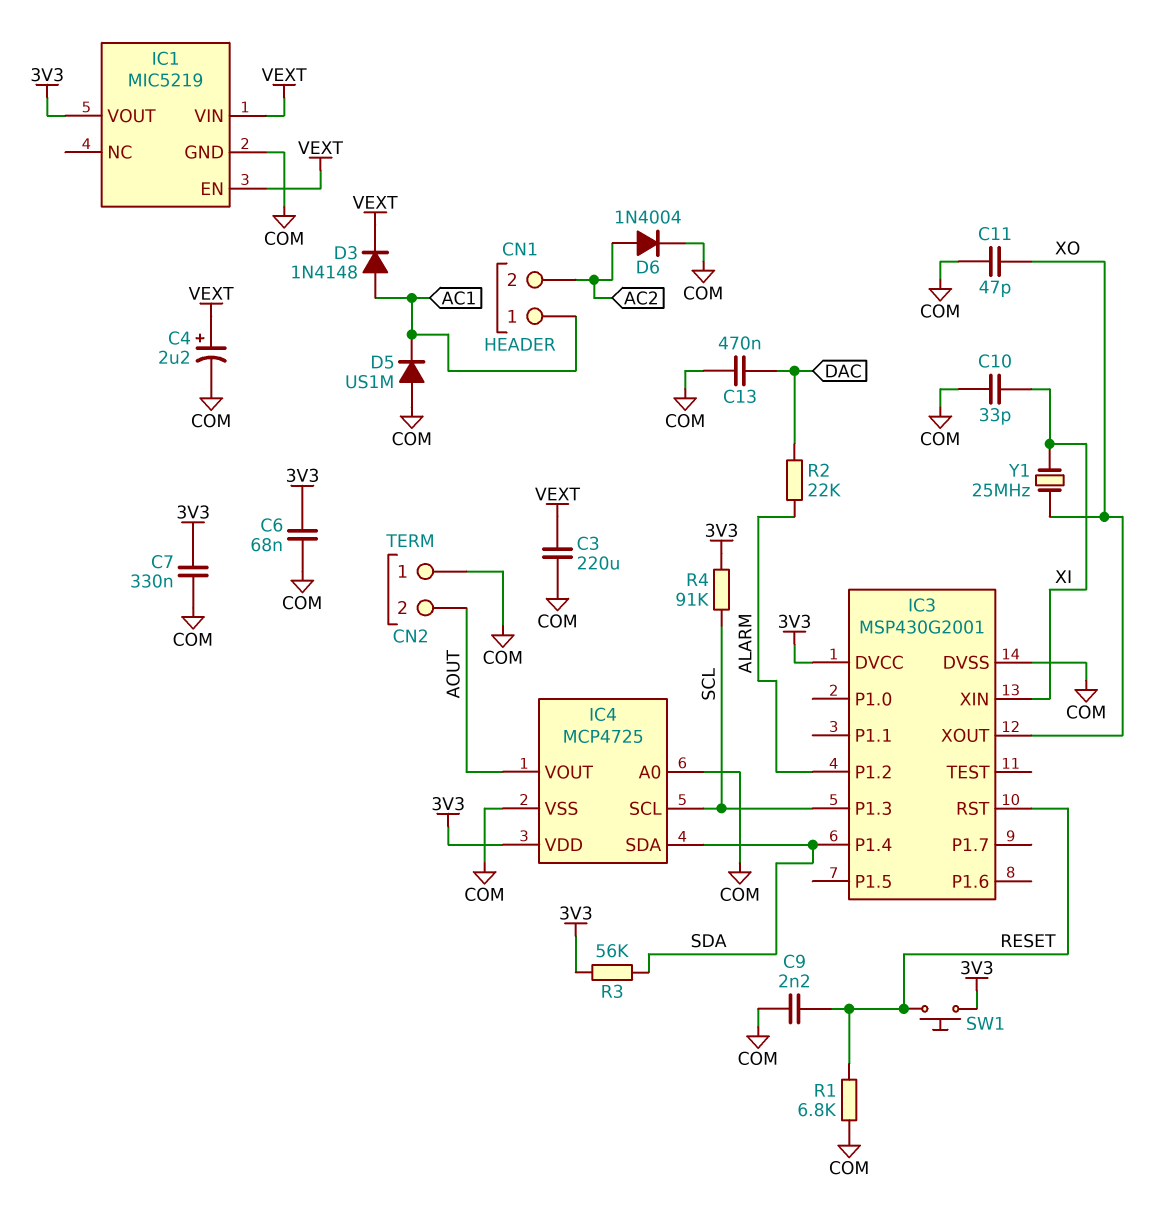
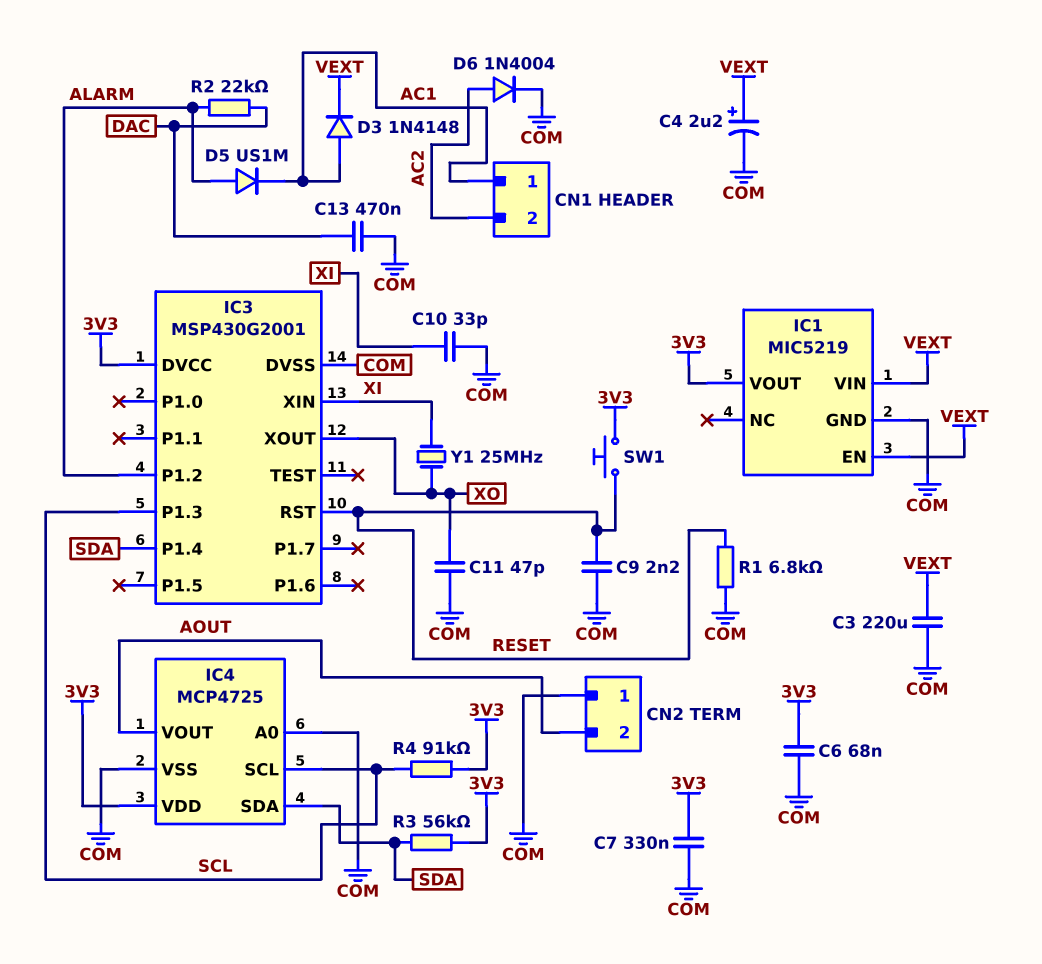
D5: diode US1M (A COM, K AC1) -> diode US1M (A ALARM, K AC1)

